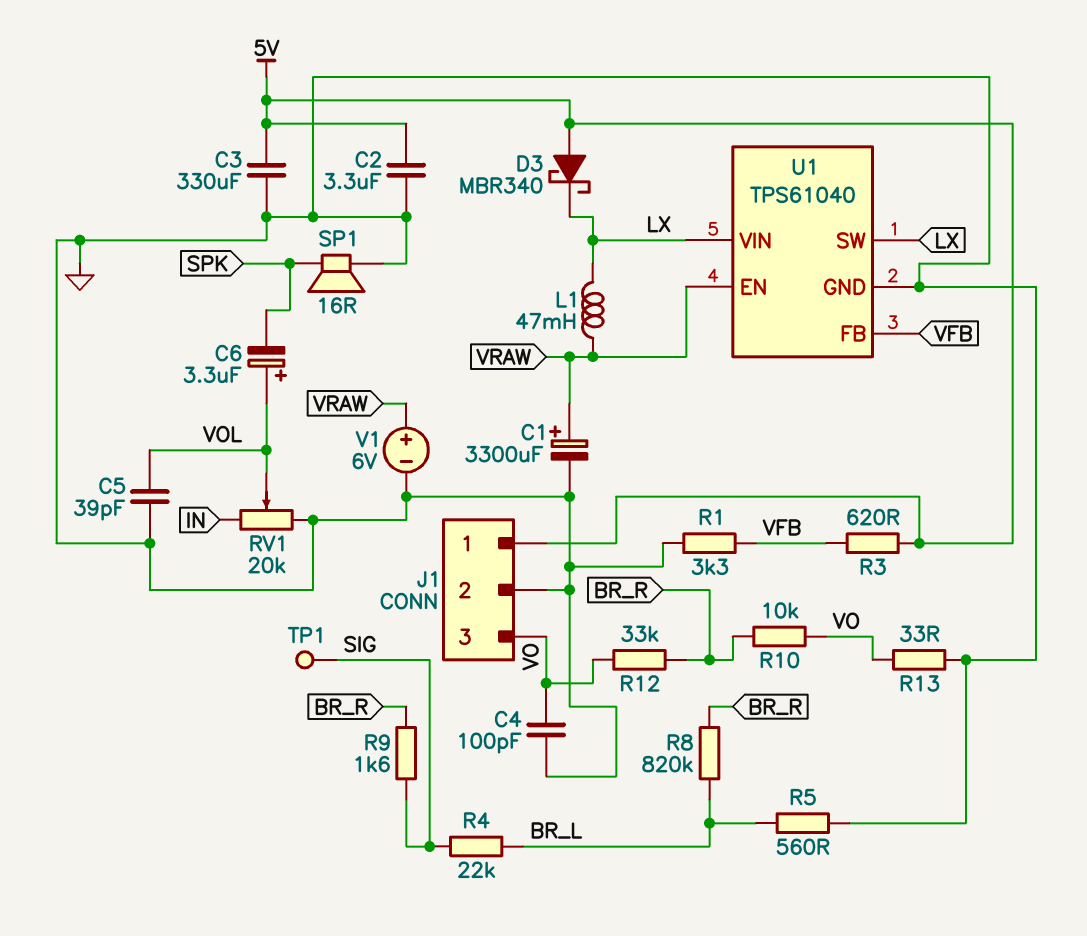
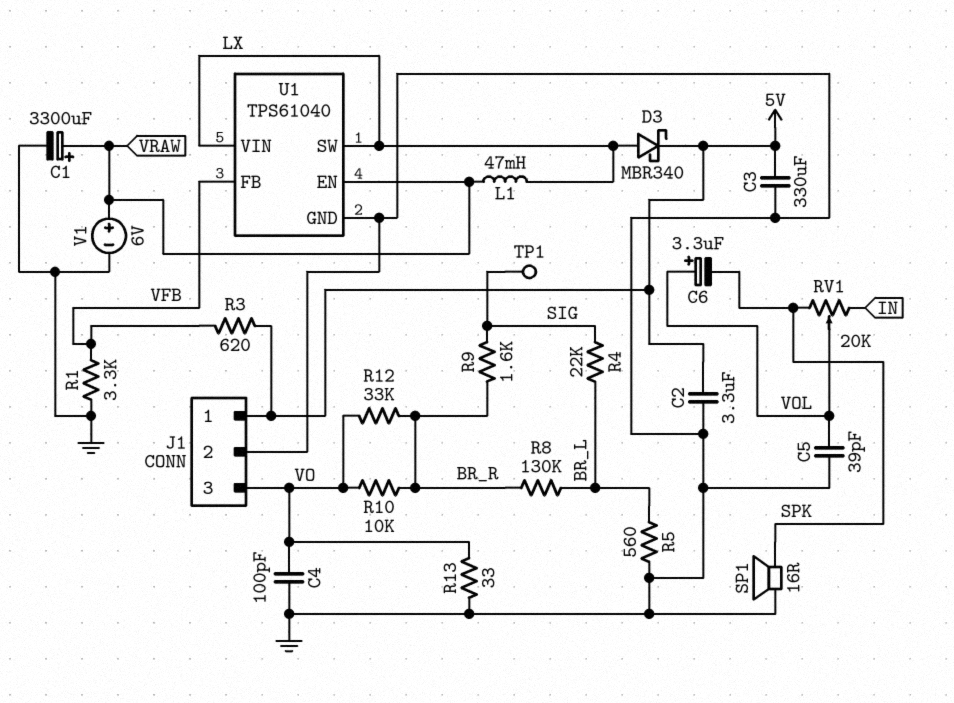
D3: schottky MBR340 (A 5V, K LX) -> schottky MBR340 (A LX, K 5V)
R8: 820k (BR_L, BR_R) -> 130k (BR_L, BR_R)
RV1: 20k (GND, IN, wiper VOL) -> 20k (IN, SPK, wiper VOL)

